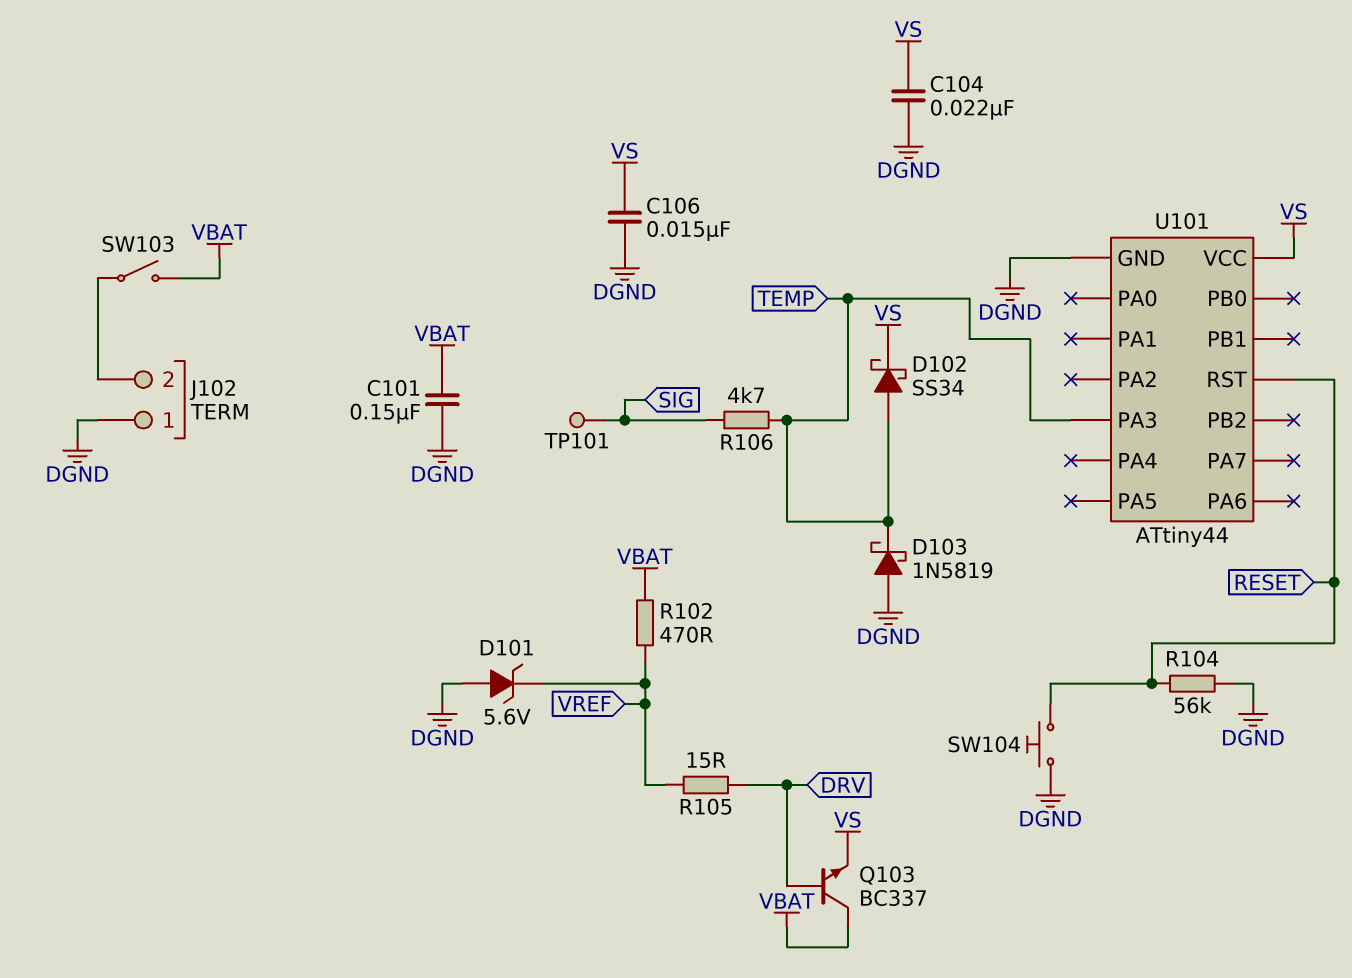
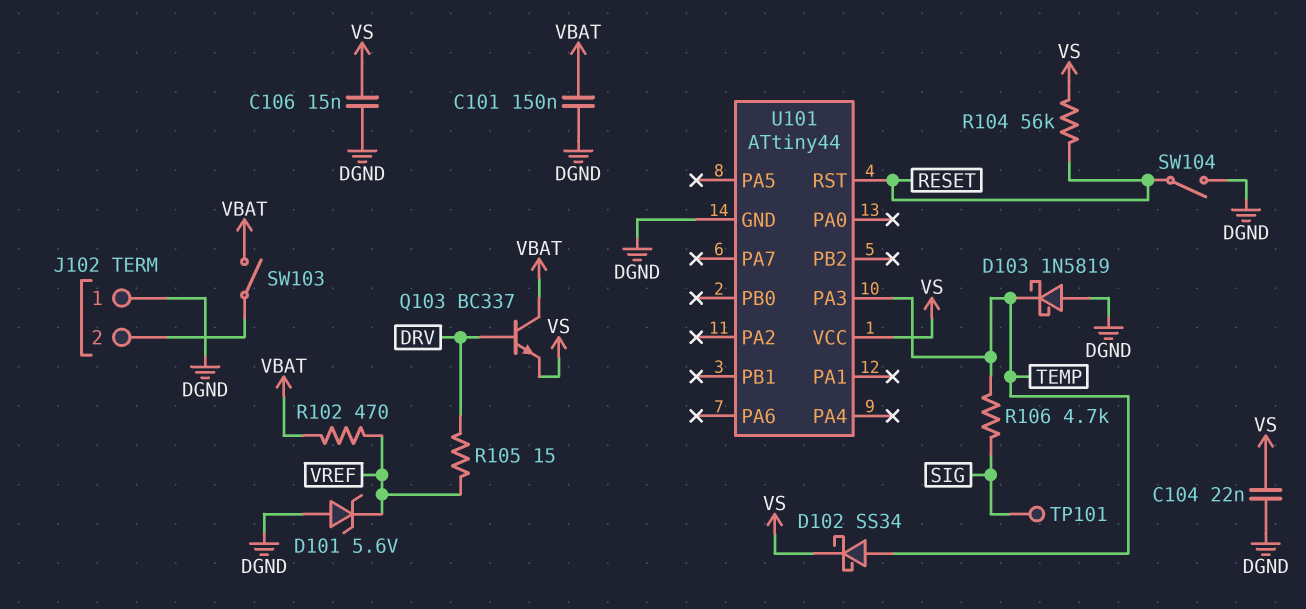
R104: 56k (DGND, RESET) -> 56k (RESET, VS)
SW104: button (DGND, RESET) -> switch (DGND, RESET)

